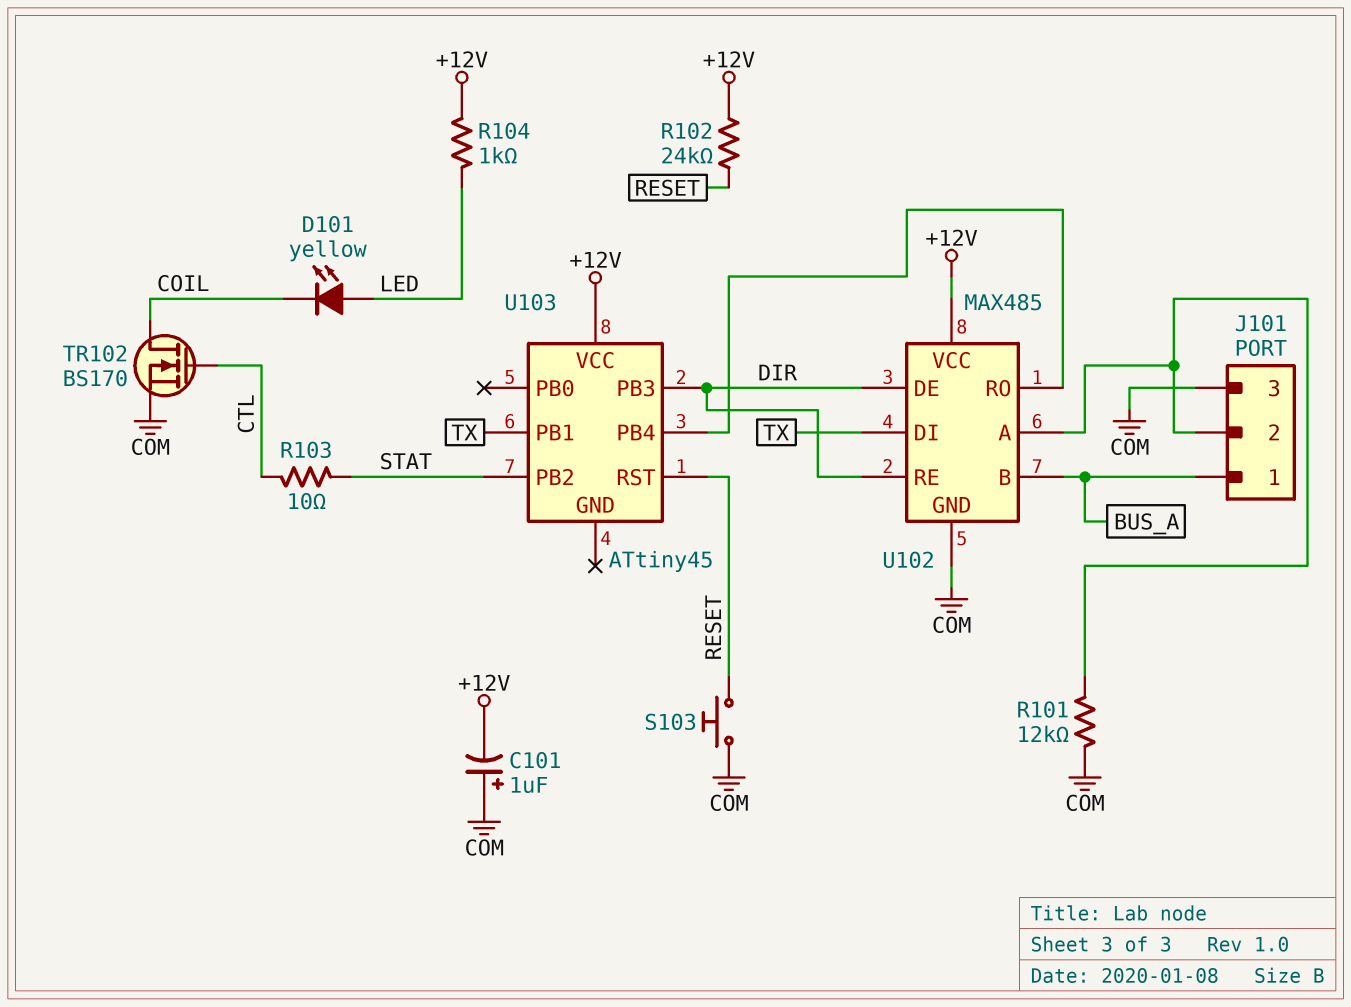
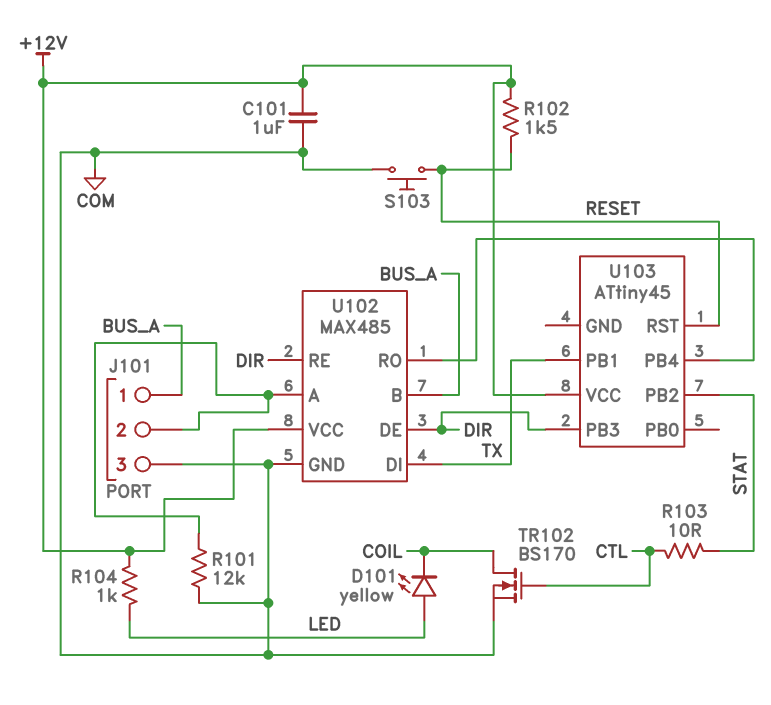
C101: 1uF (plus COM, minus +12V) -> 1uF (+12V, COM)
R102: 24k (+12V, RESET) -> 1.5k (+12V, RESET)

